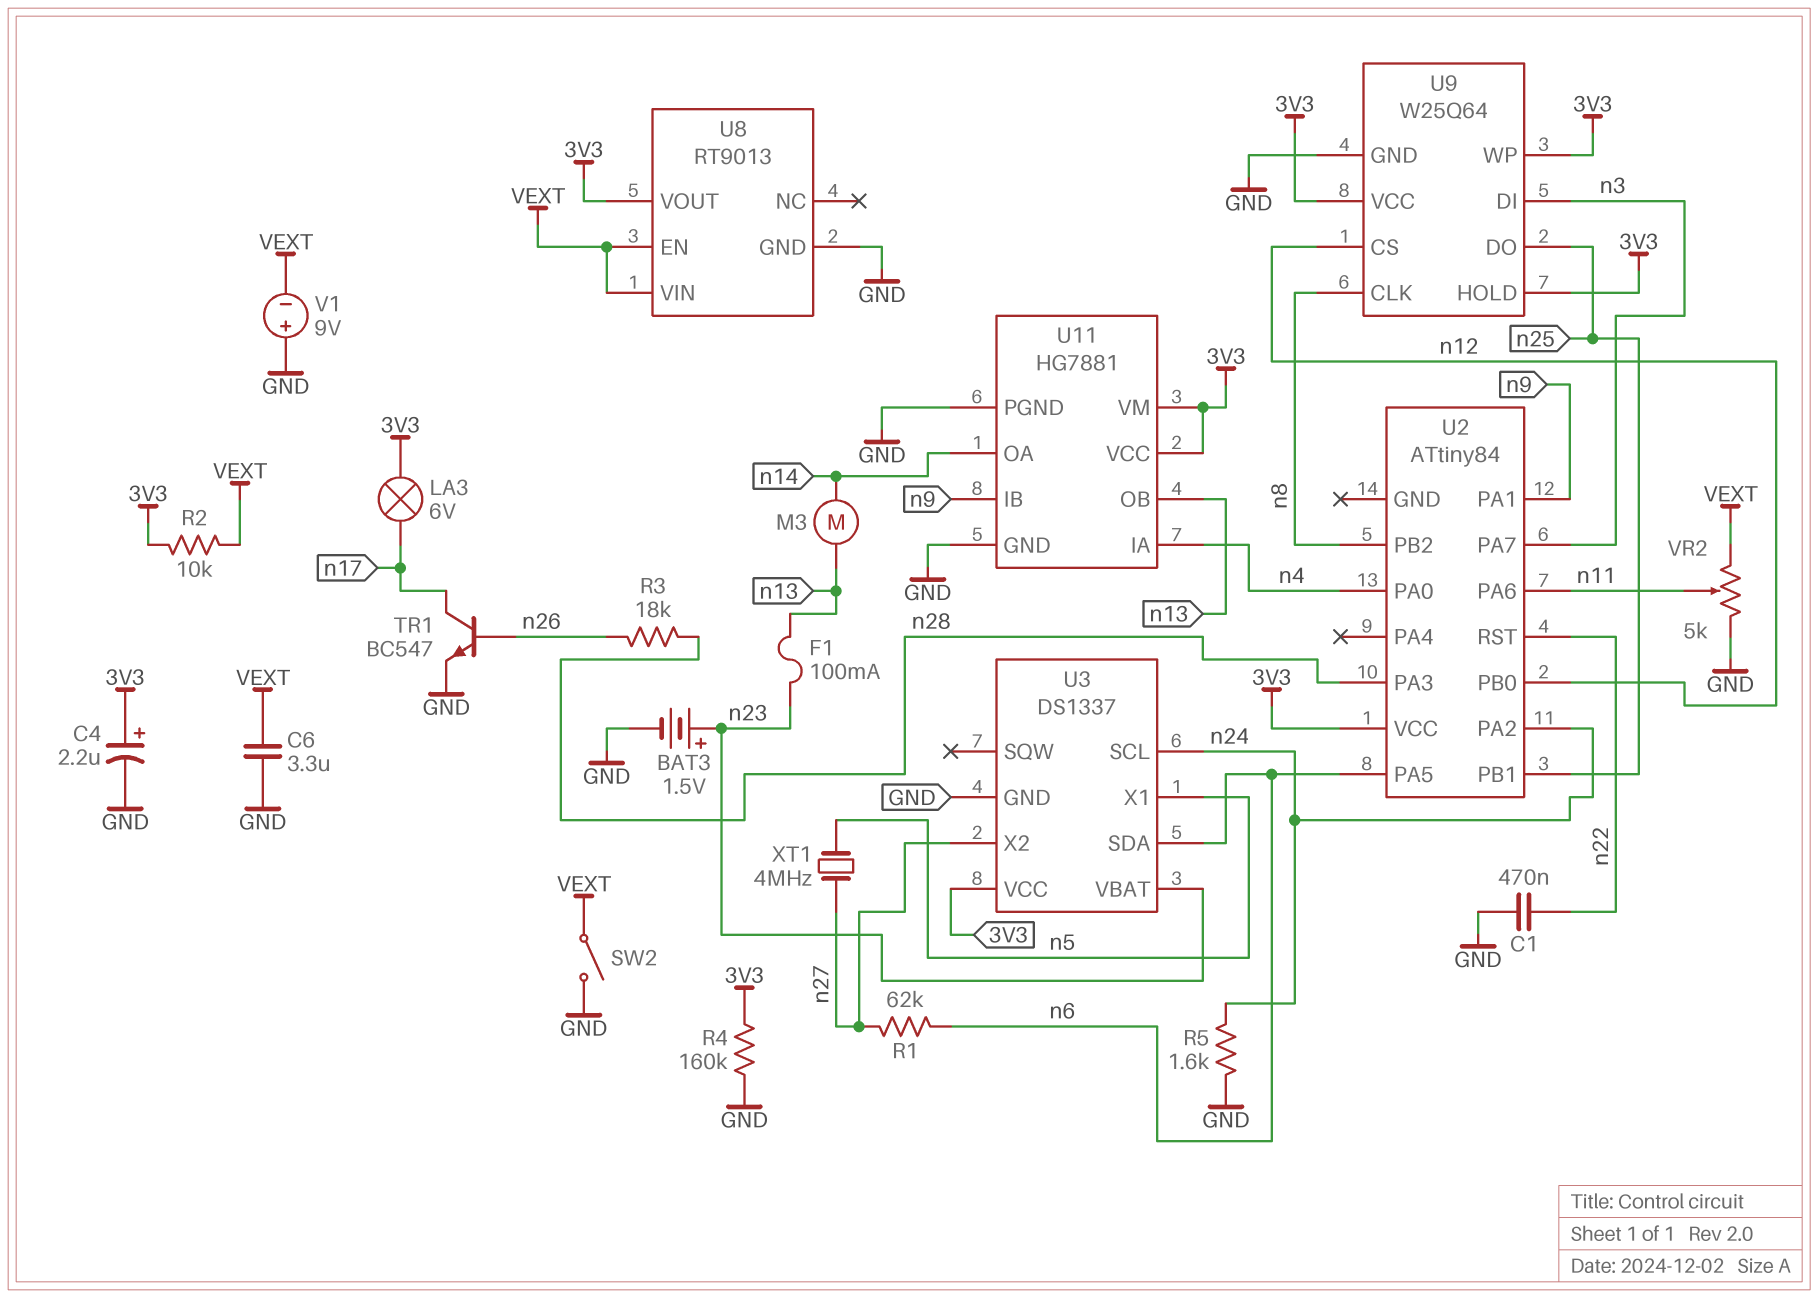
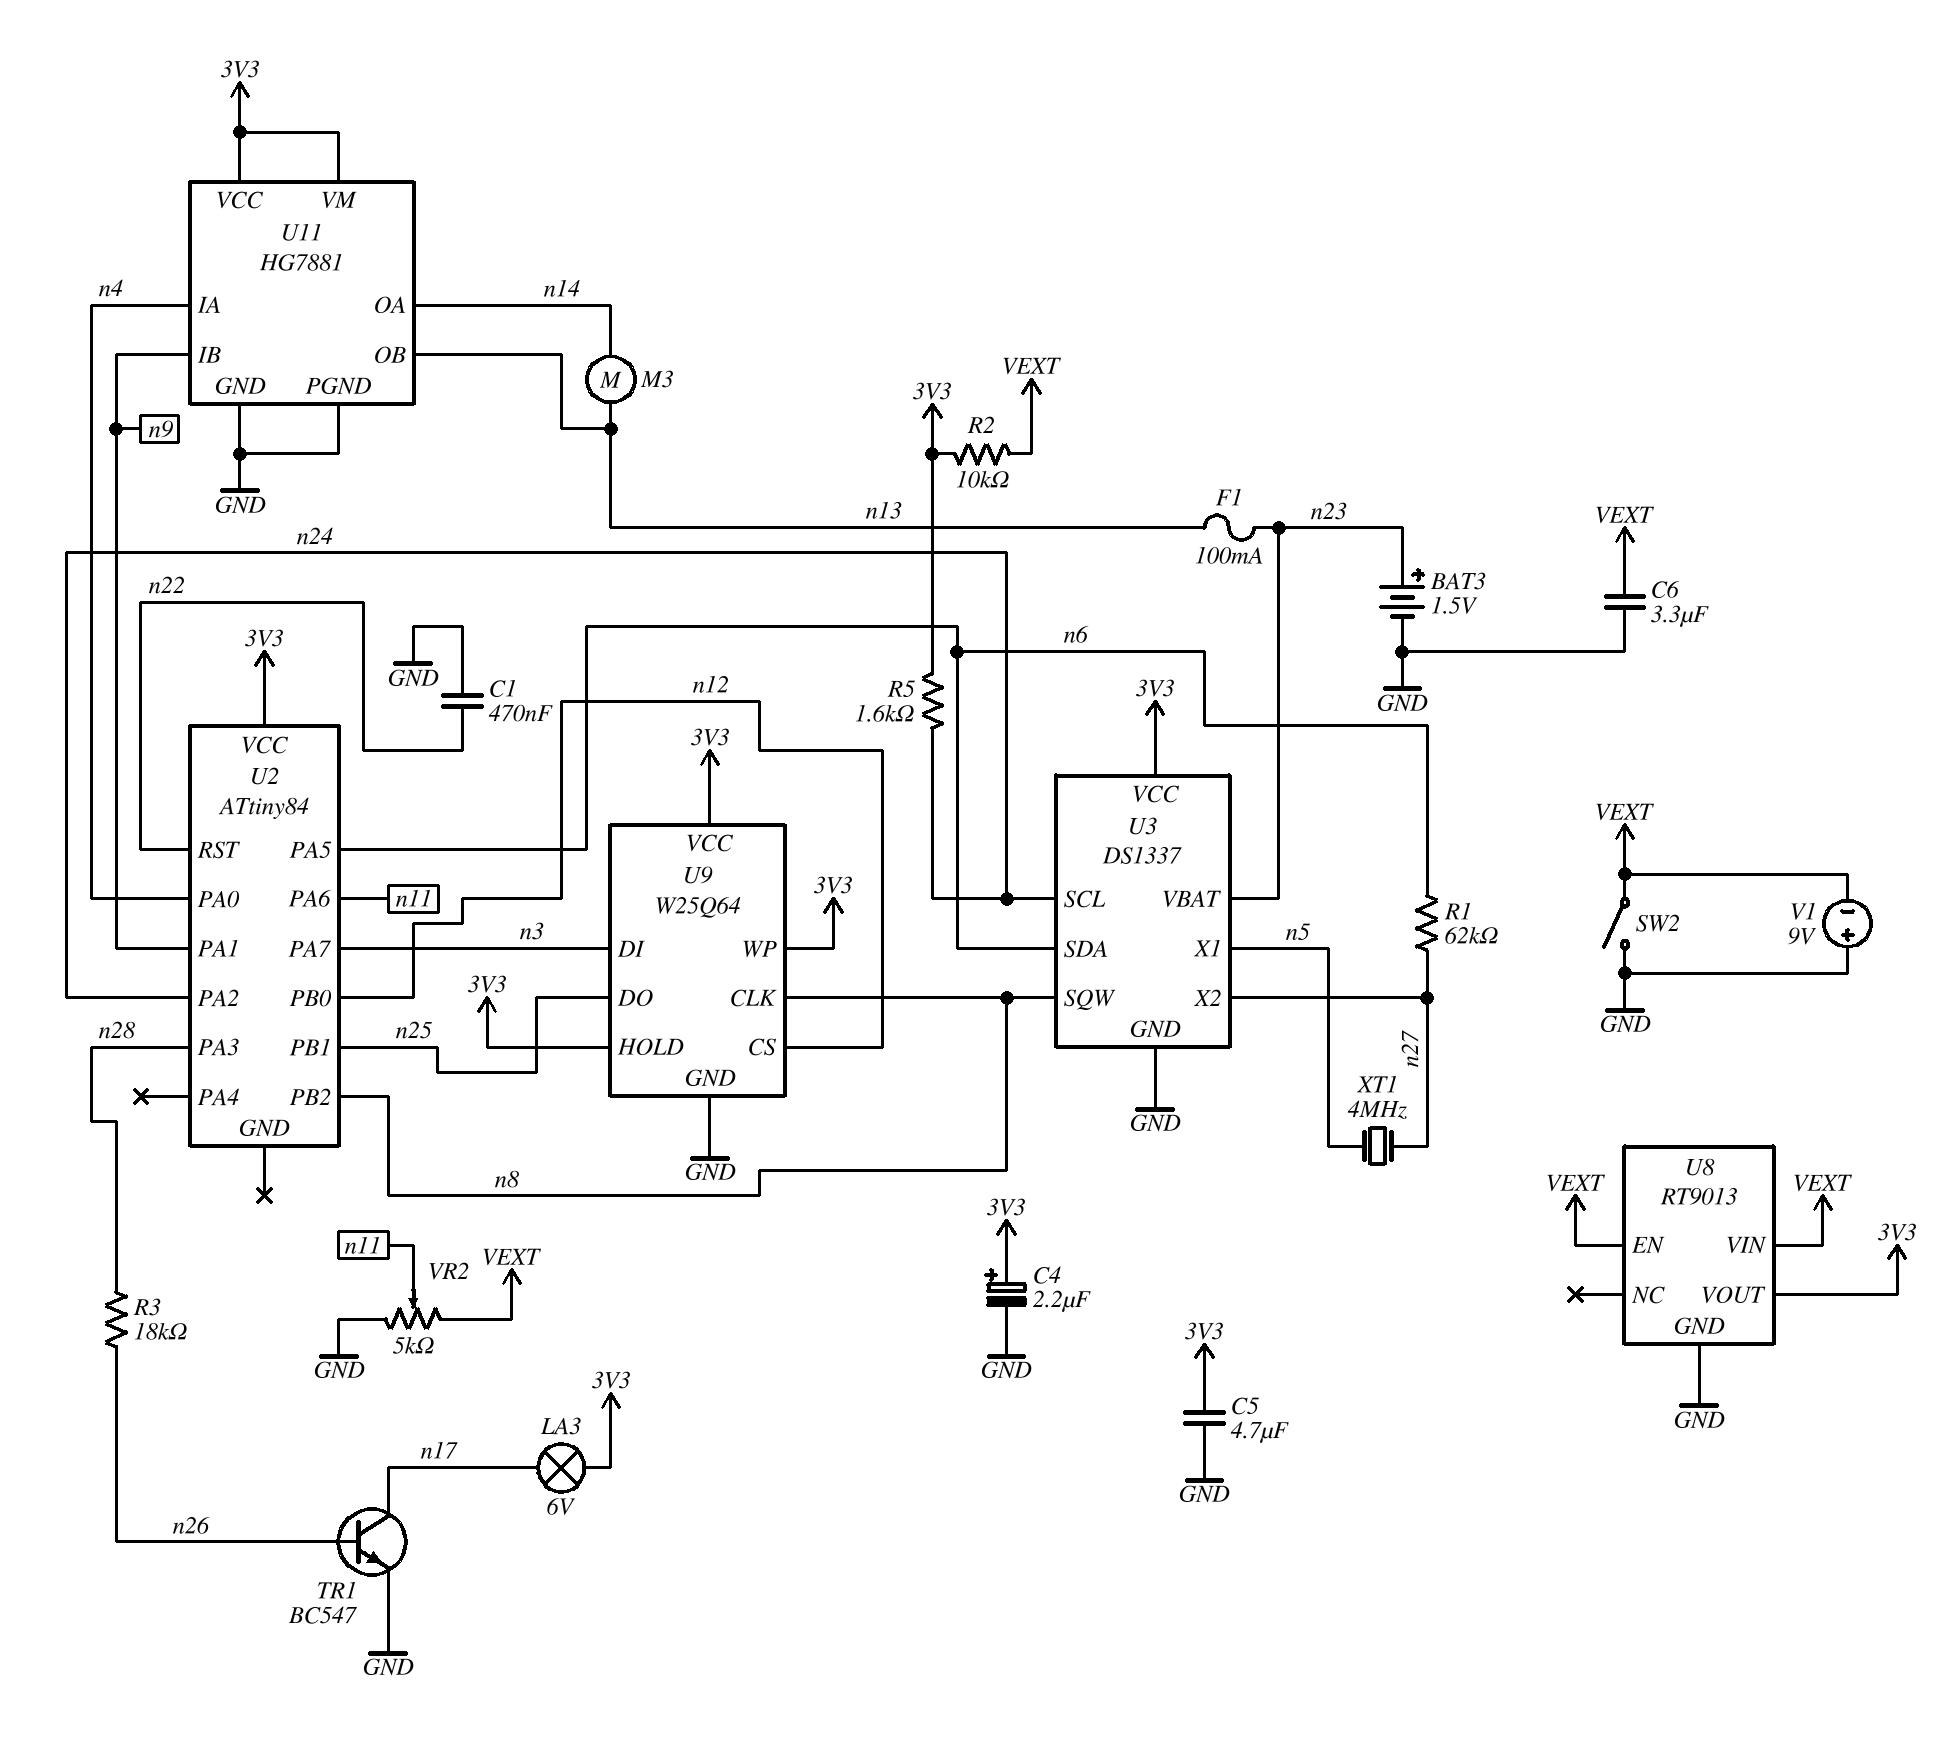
C5: none -> 4.7uF (3V3, GND)
R4: 160k (3V3, GND) -> none
R5: 1.6k (GND, n24) -> 1.6k (3V3, n24)
U3 pin SQW: none -> n8

